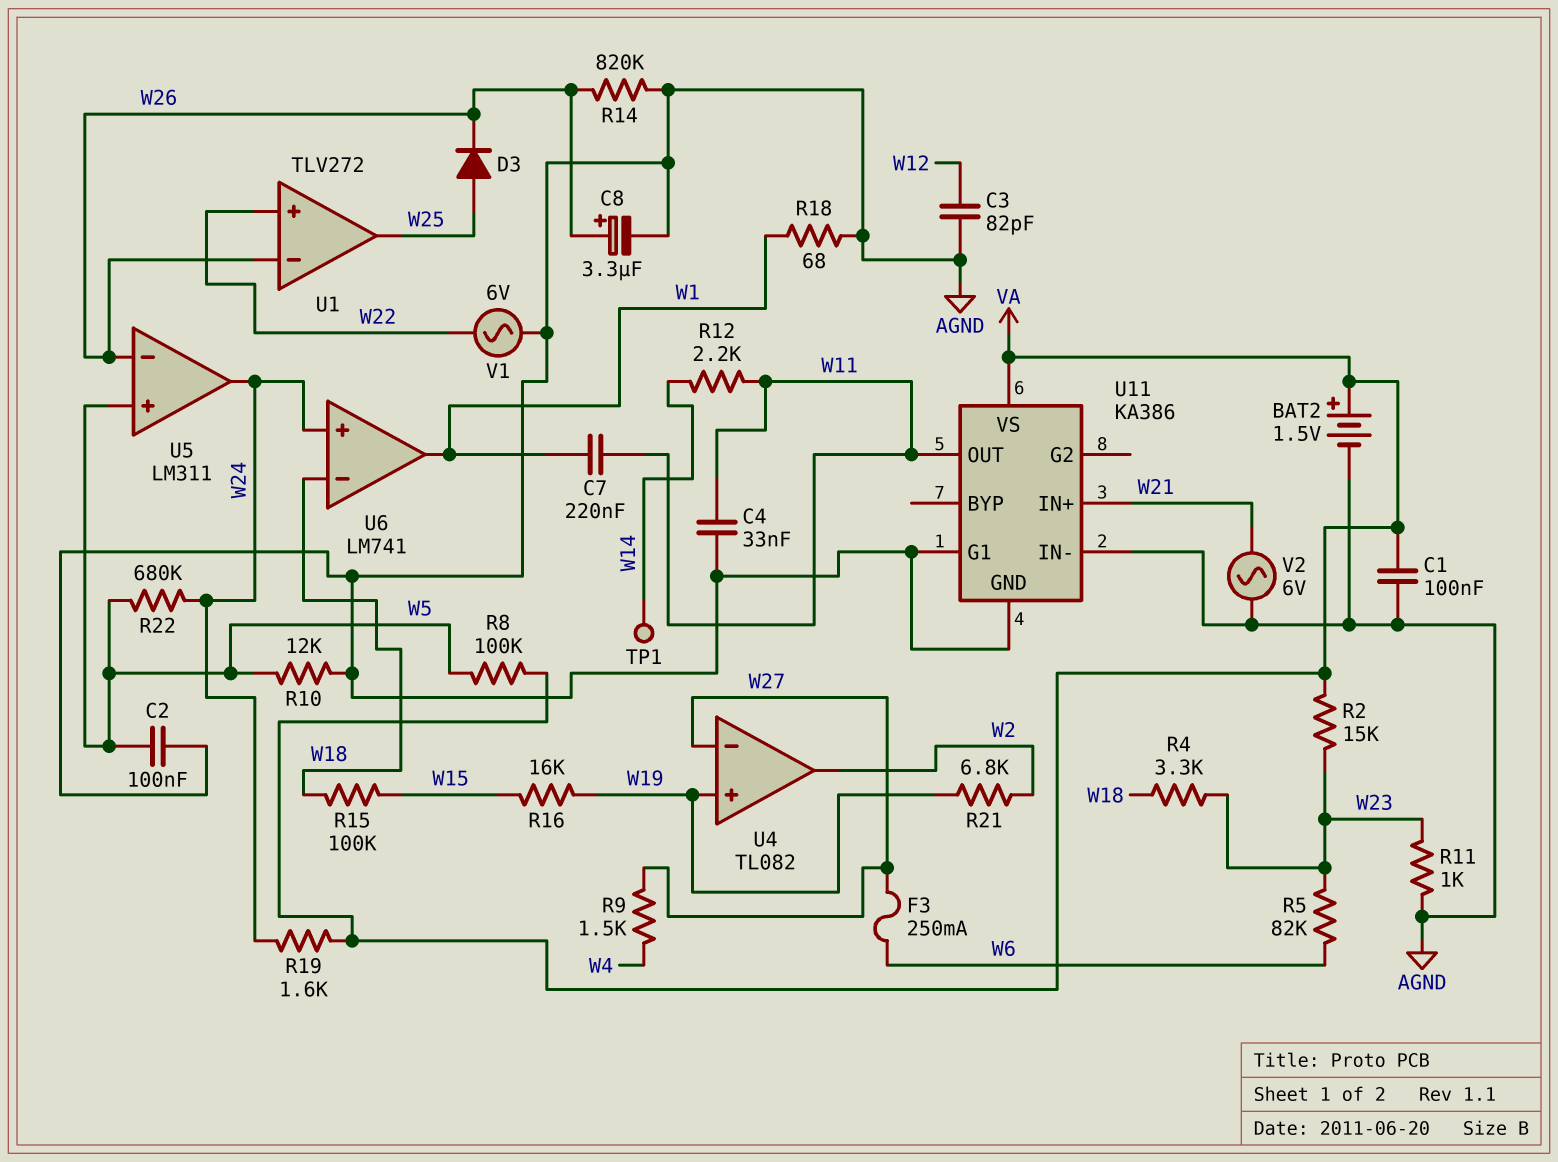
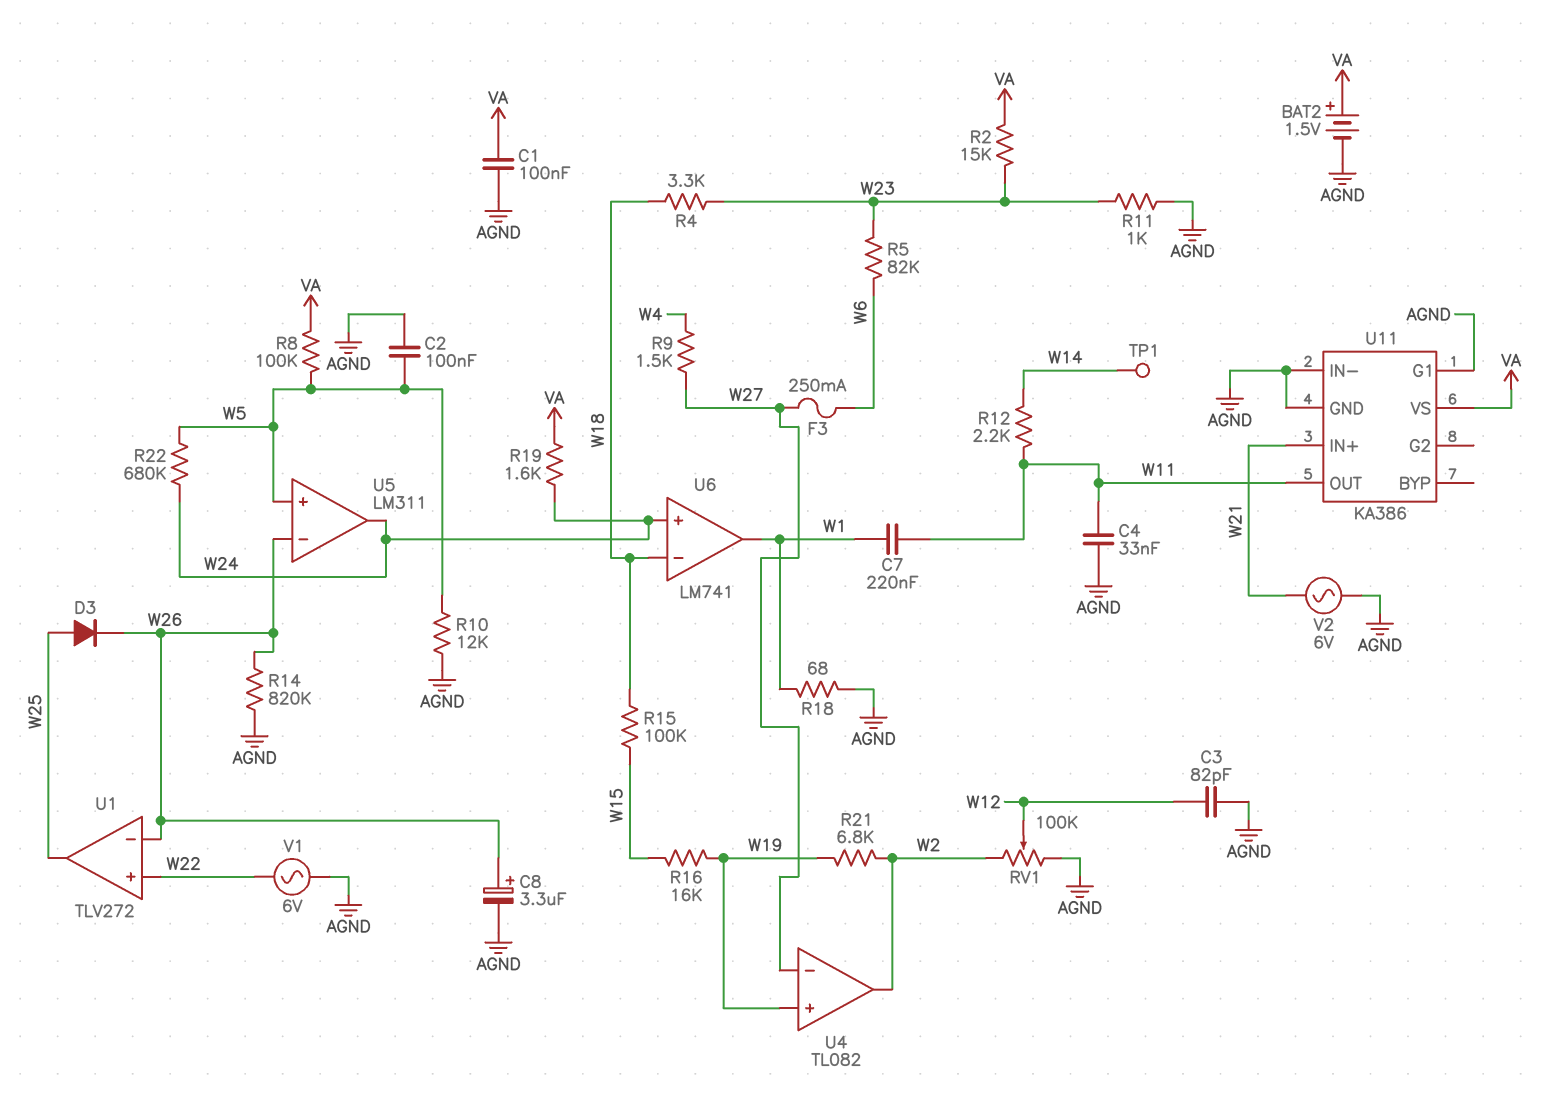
RV1: none -> 100k (AGND, W2, wiper W12)

